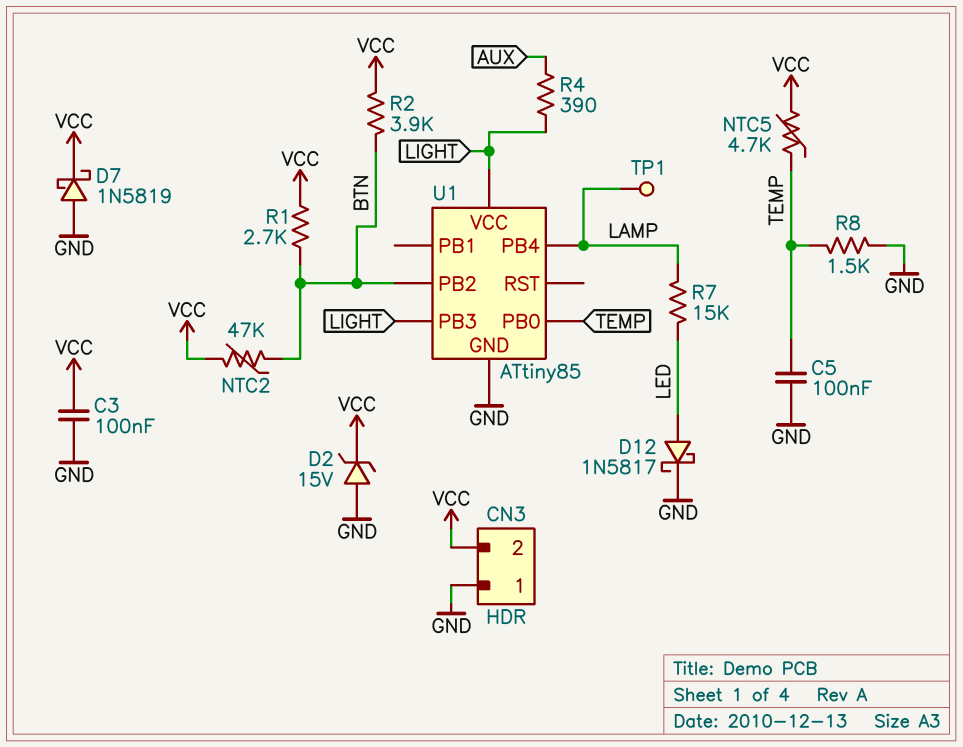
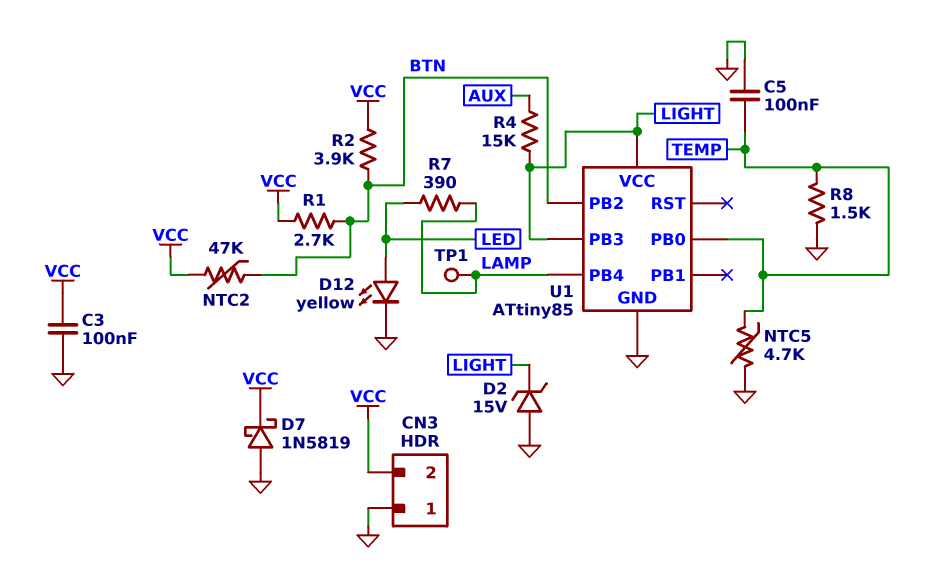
D2: zener 15V (A GND, K VCC) -> zener 15V (A GND, K LIGHT)
D12: schottky 1N5817 (A LED, K GND) -> LED yellow (A LED, K GND)
NTC5: 4.7k (TEMP, VCC) -> 4.7k (GND, TEMP)
R4: 390 (AUX, LIGHT) -> 15k (AUX, LIGHT)
R7: 15k (LAMP, LED) -> 390 (LAMP, LED)

